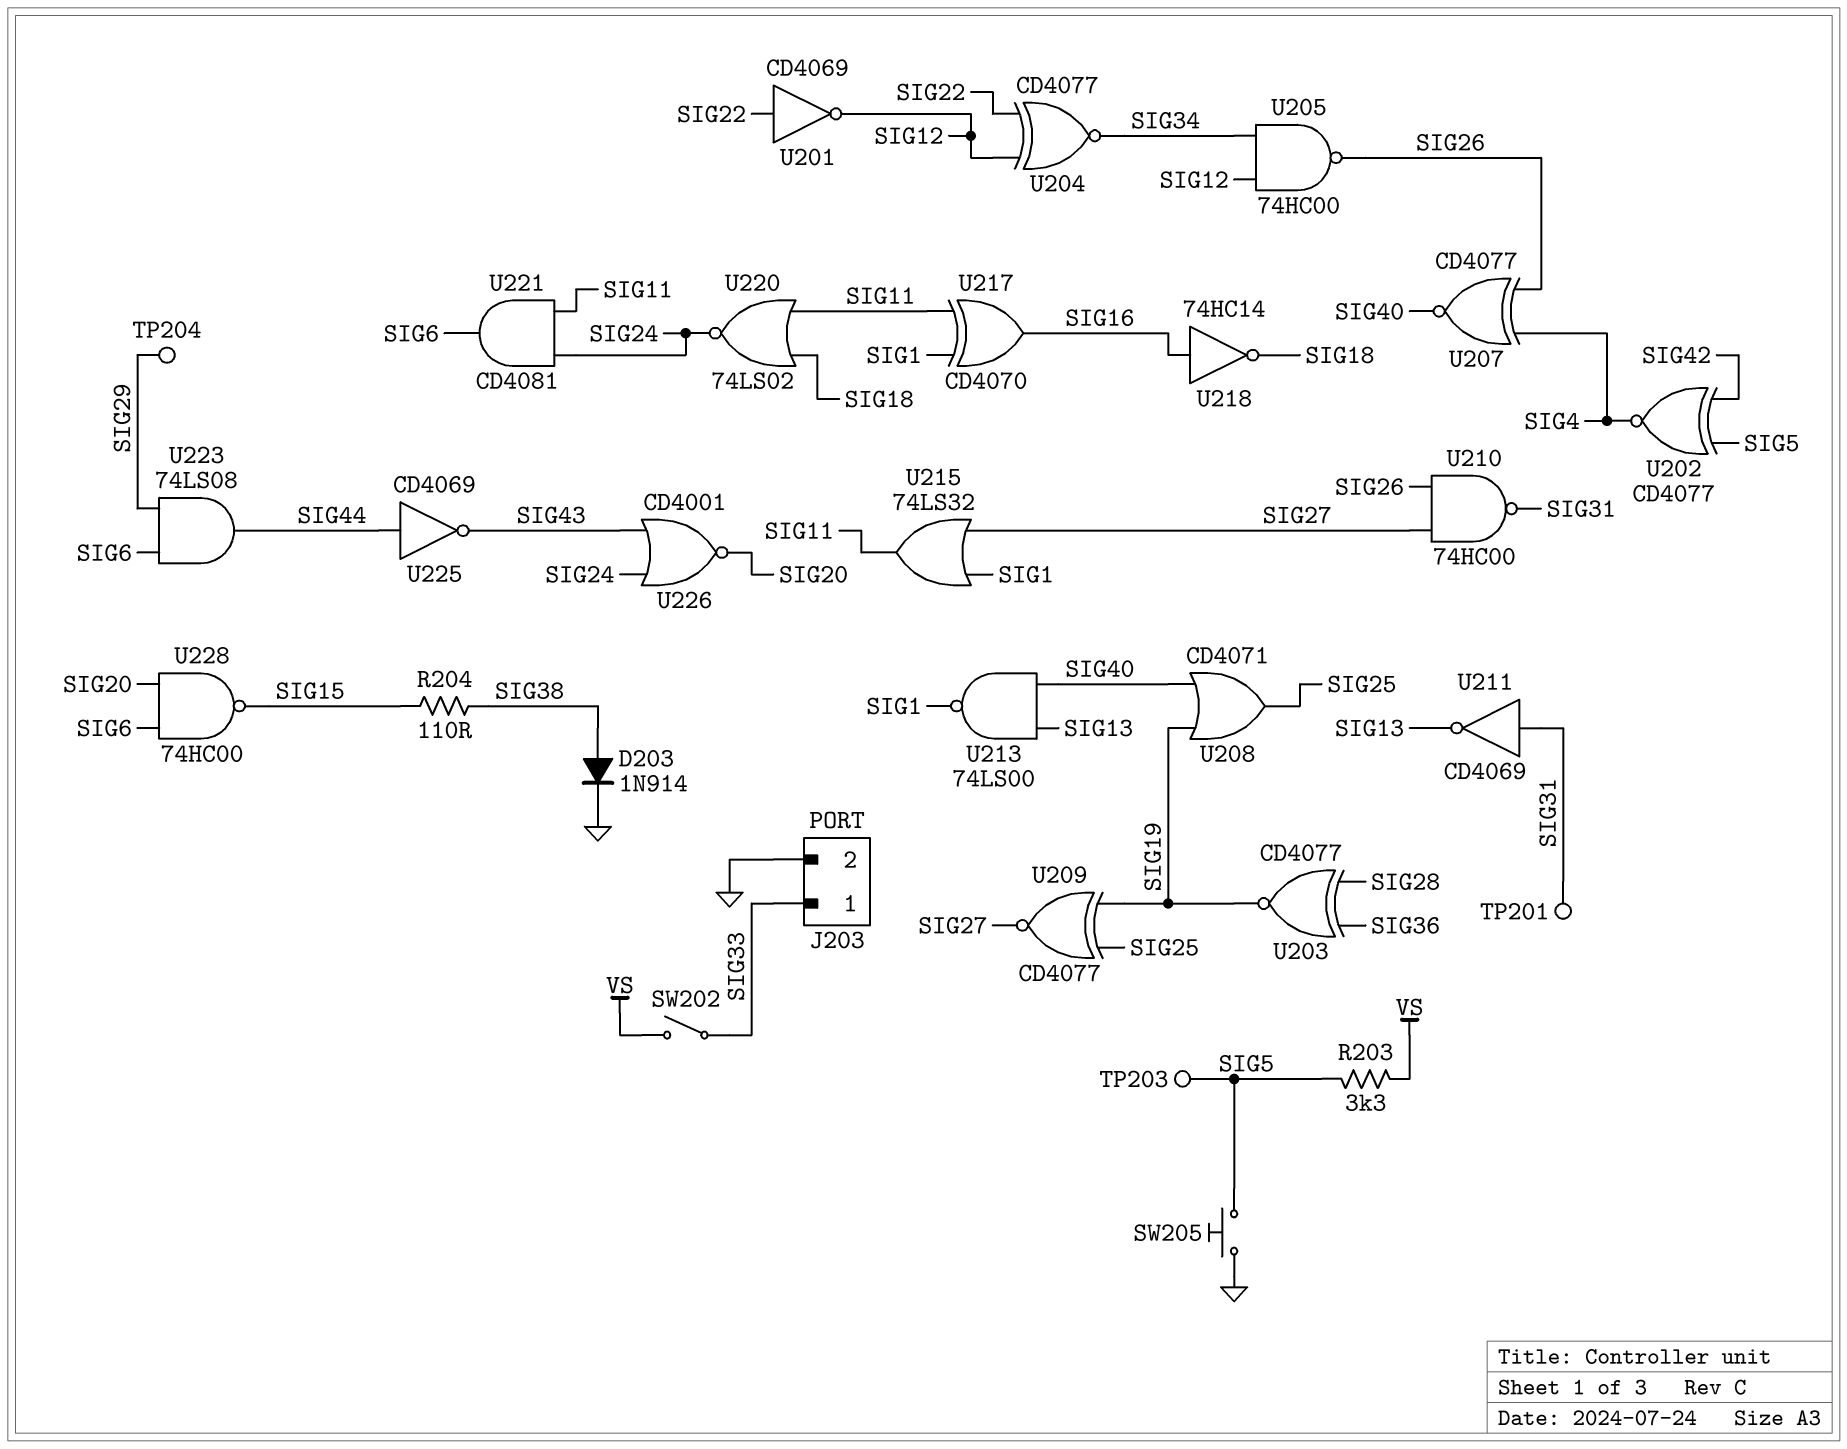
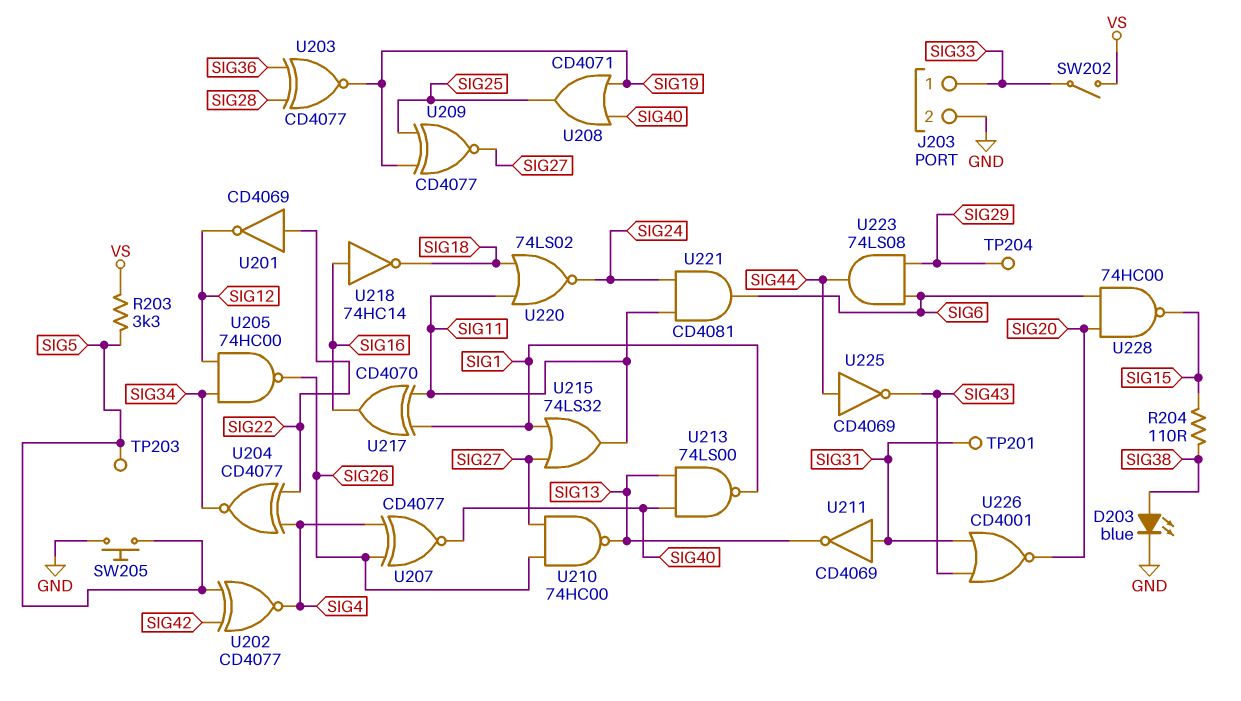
D203: diode 1N914 (A SIG38, K GND) -> LED blue (A SIG38, K GND)
U204: XNOR CD4077 (in SIG12, in SIG22, out SIG34) -> XNOR CD4077 (in SIG4, in SIG22, out SIG34)
U210: NAND 74HC00 (in SIG26, in SIG27, out SIG31) -> NAND 74HC00 (in SIG26, in SIG27, out SIG13)
U226: NOR CD4001 (in SIG24, in SIG43, out SIG20) -> NOR CD4001 (in SIG31, in SIG43, out SIG20)

